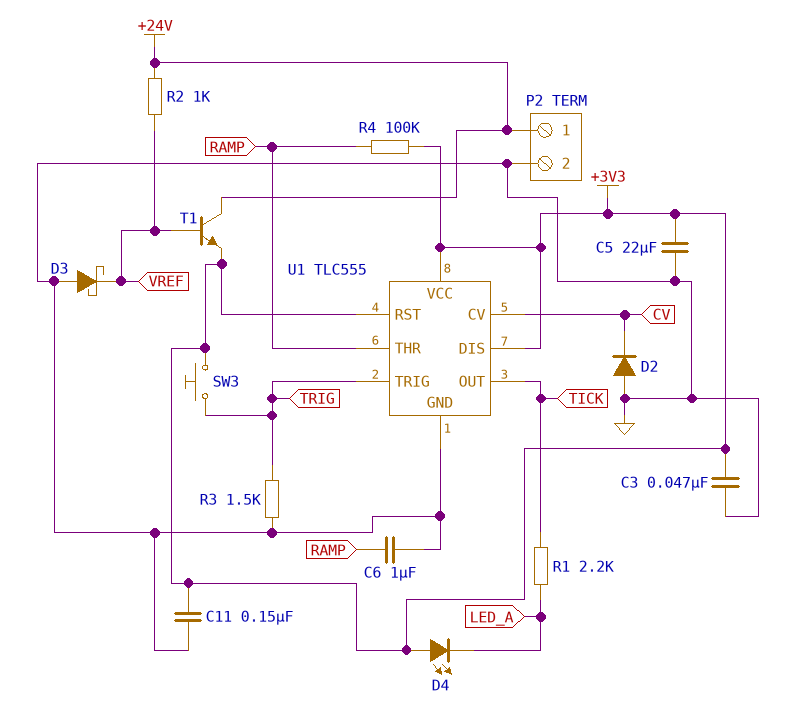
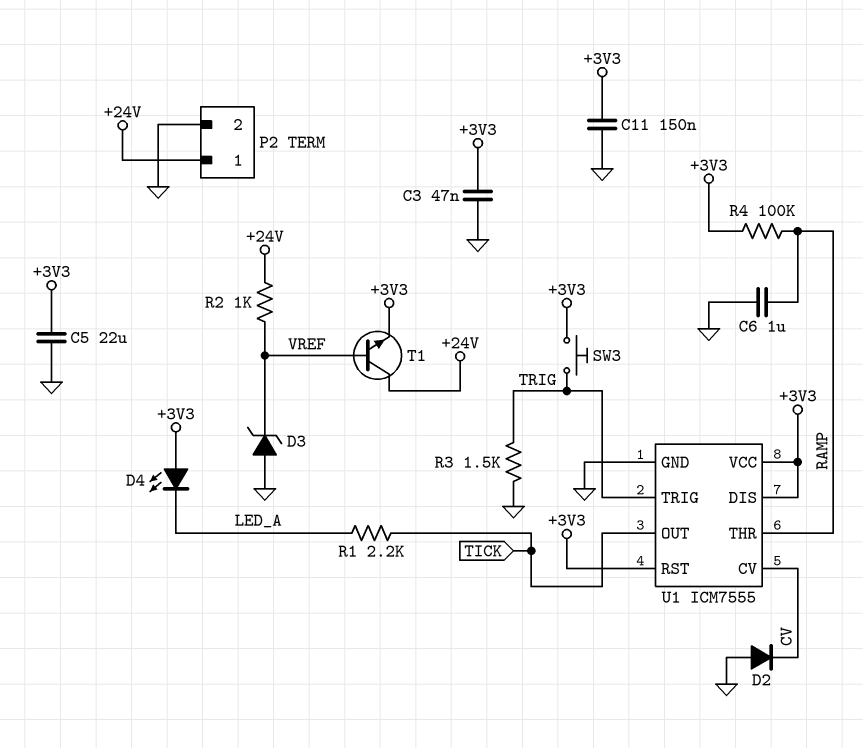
D3: schottky (A GND, K VREF) -> zener (A GND, K VREF)
U1: TLC555 -> ICM7555

